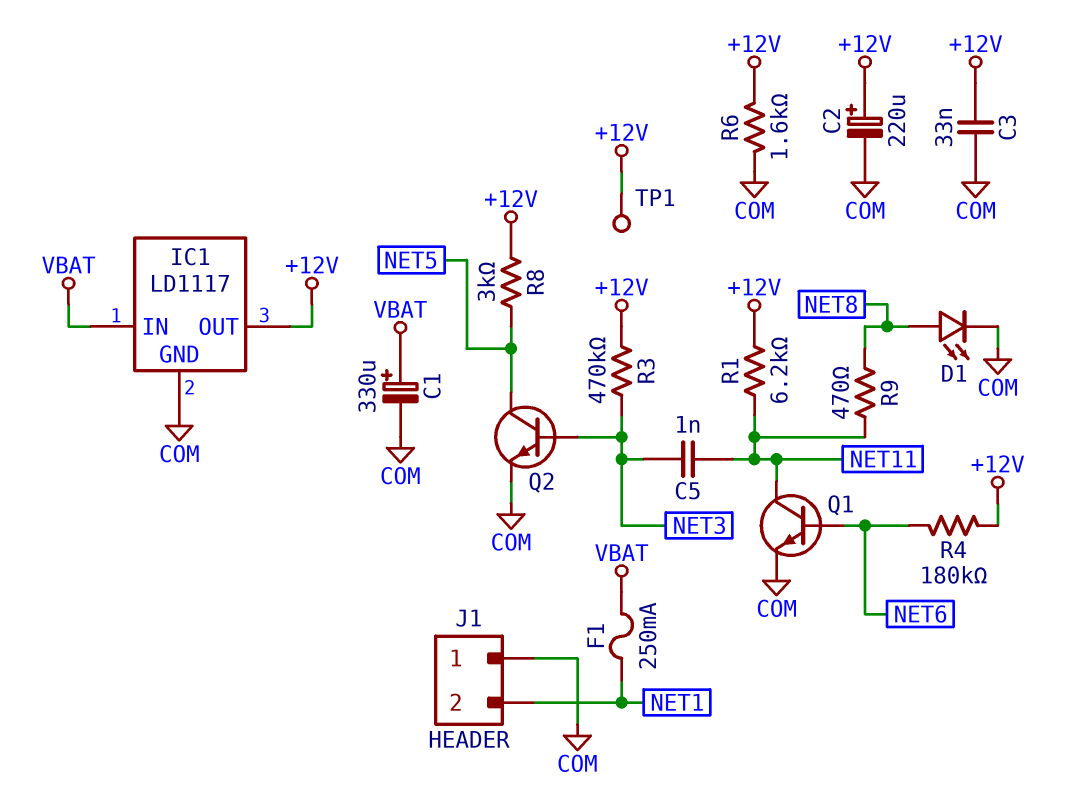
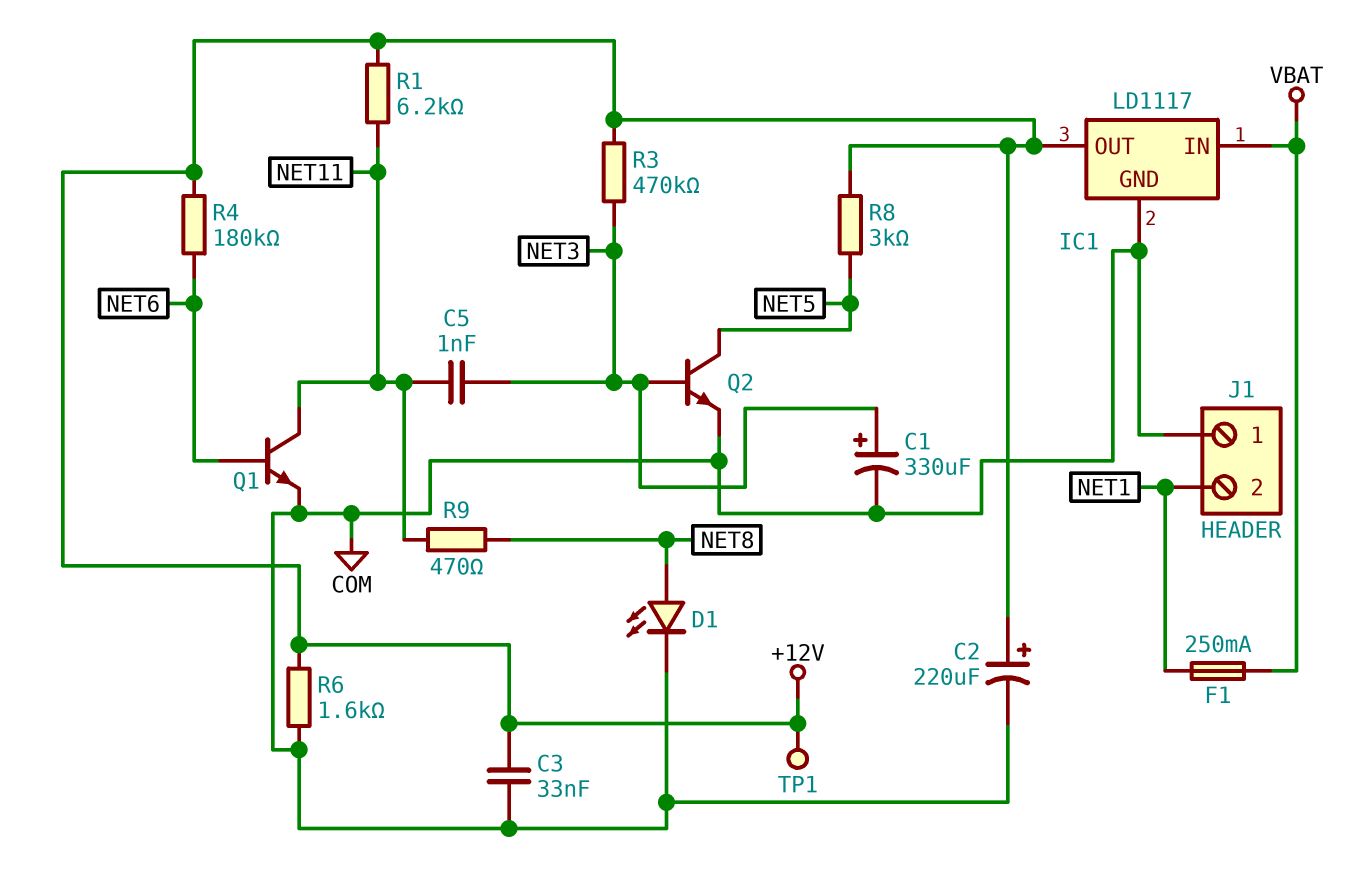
C1: 330uF (plus VBAT, minus COM) -> 330uF (plus NET3, minus COM)

